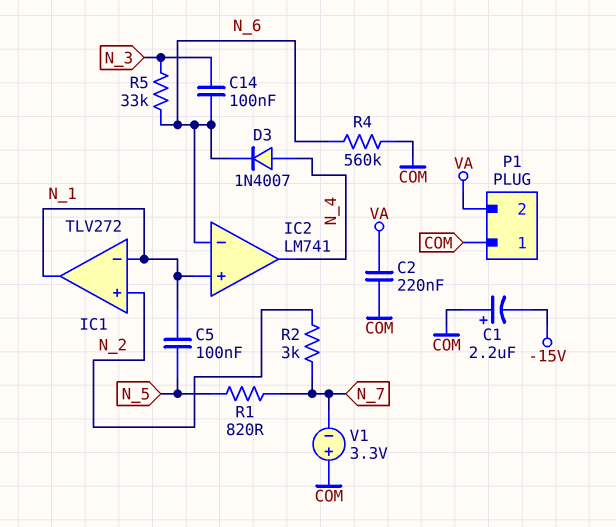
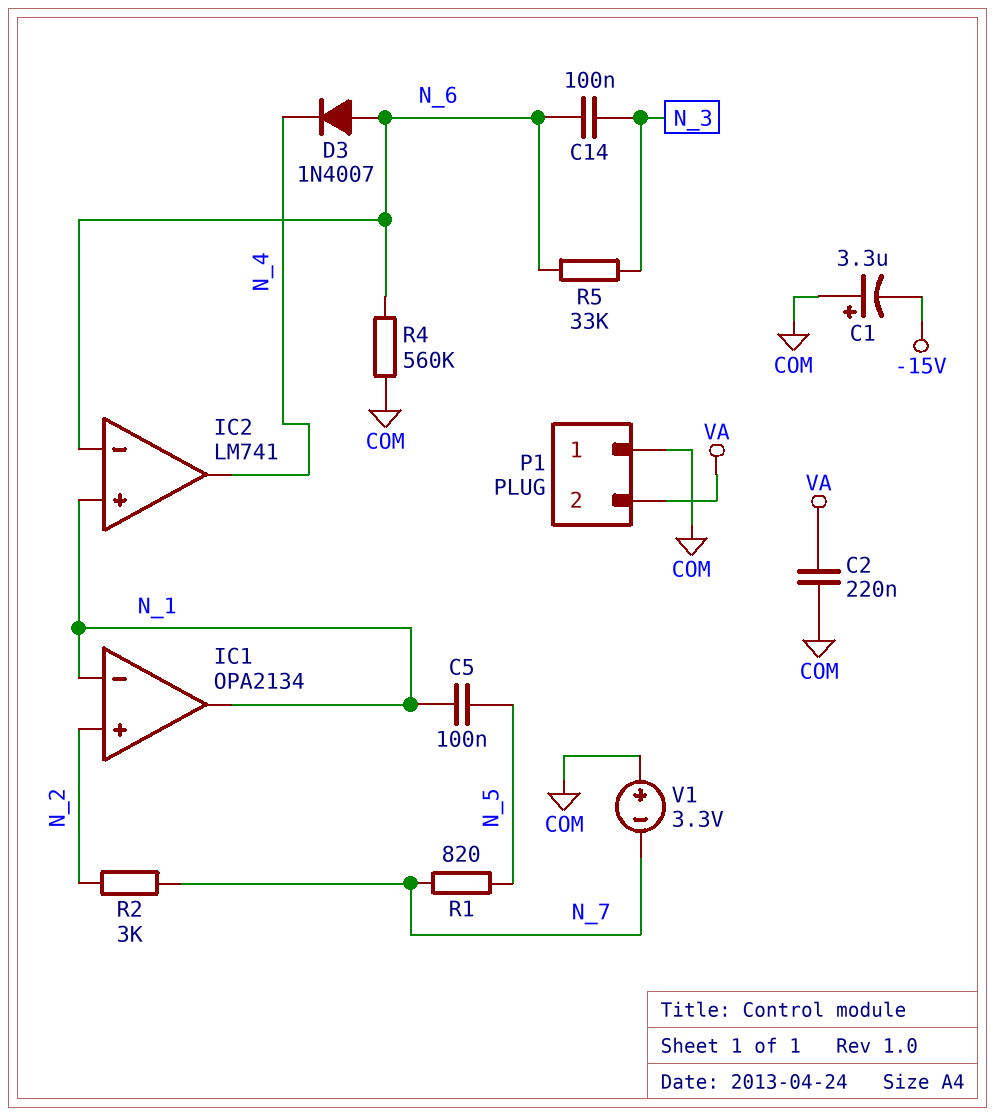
C1: 2.2uF (plus COM, minus -15V) -> 3.3uF (plus COM, minus -15V)
D3: diode 1N4007 (A N_4, K N_6) -> diode 1N4007 (A N_6, K N_4)
IC1: TLV272 -> OPA2134

